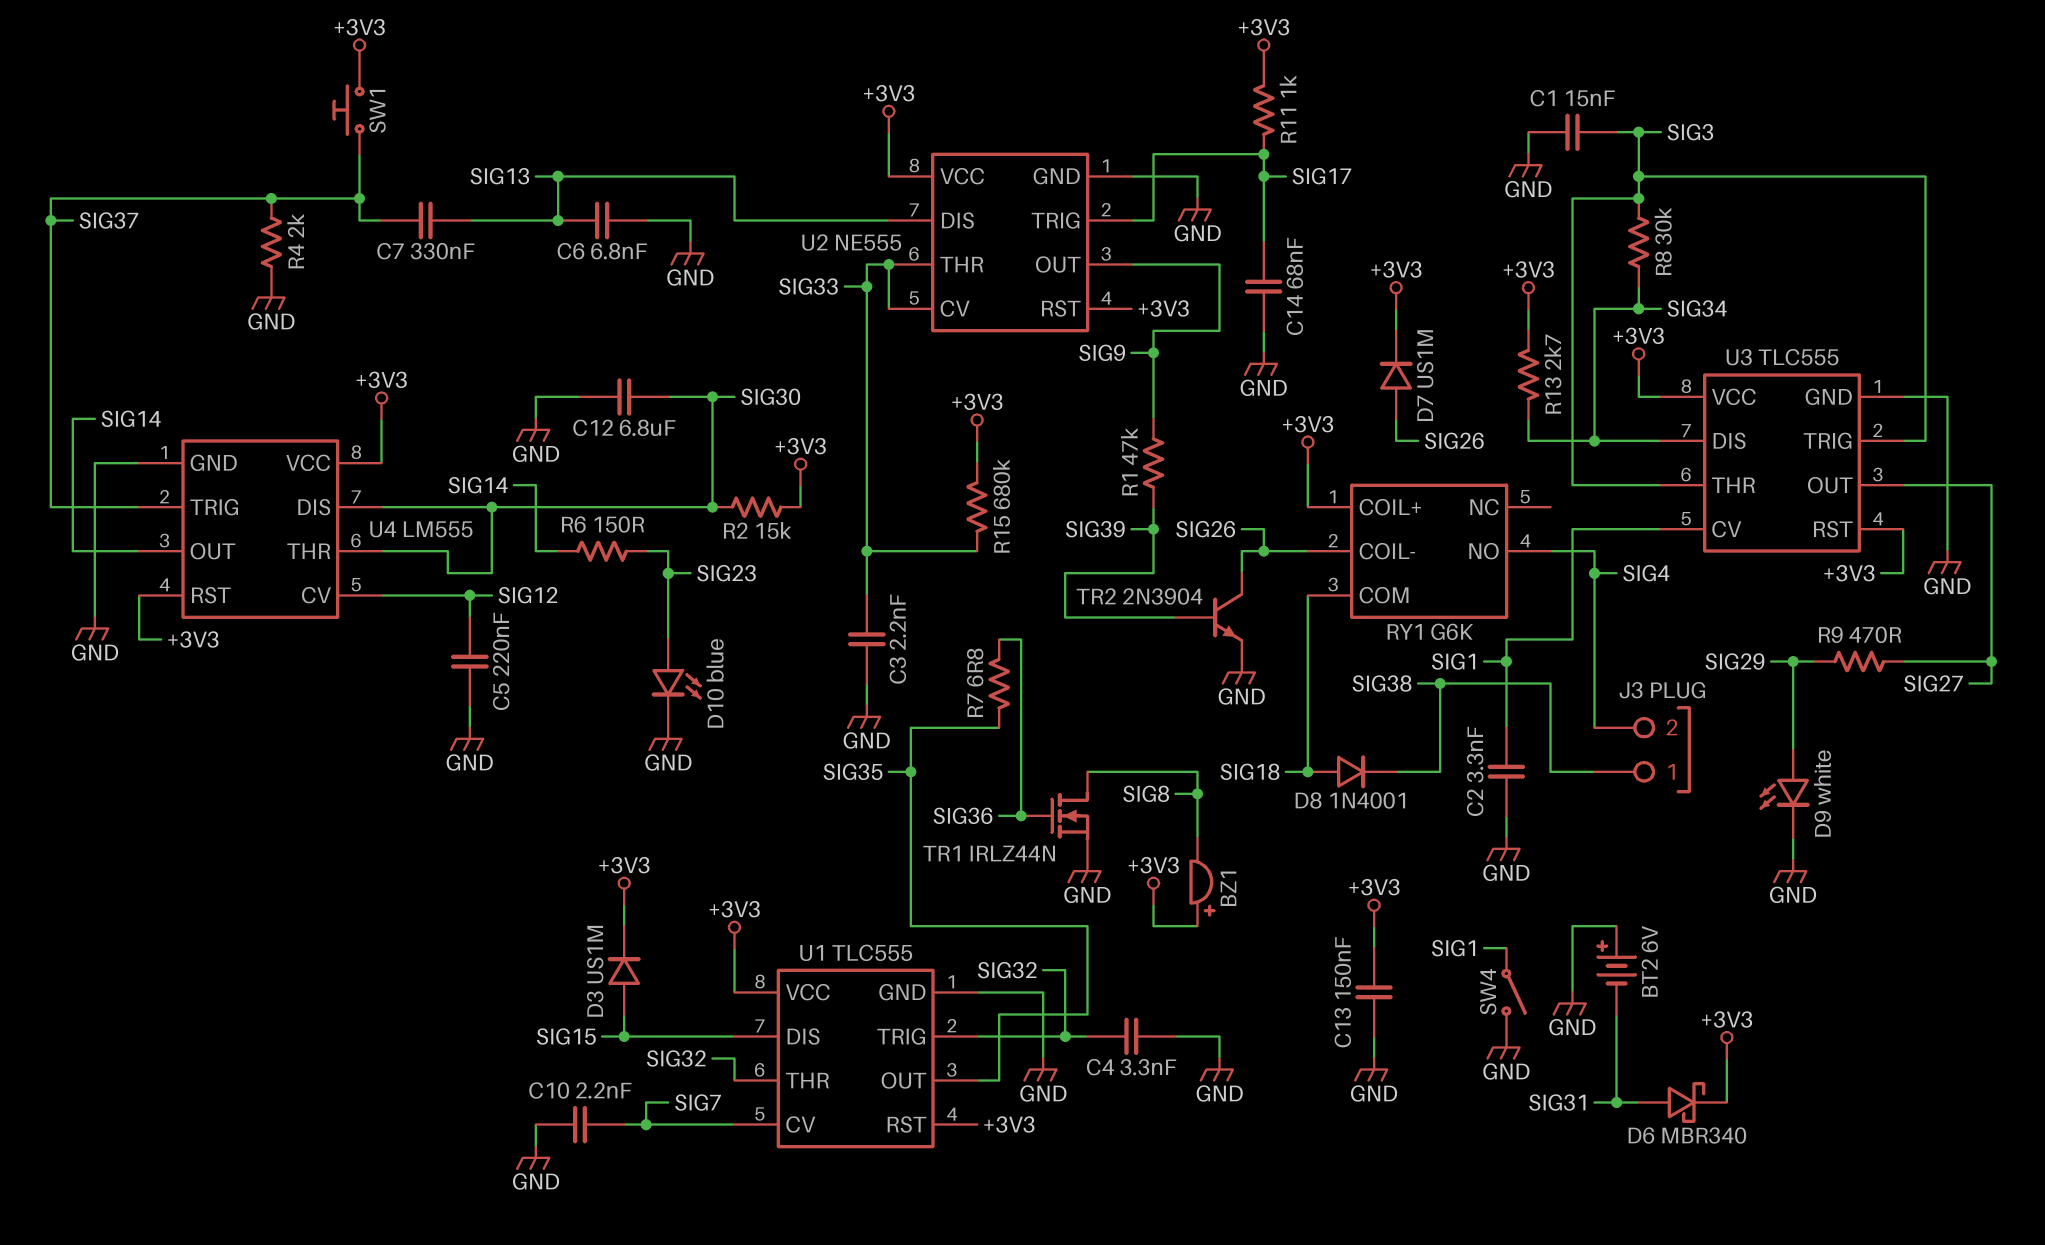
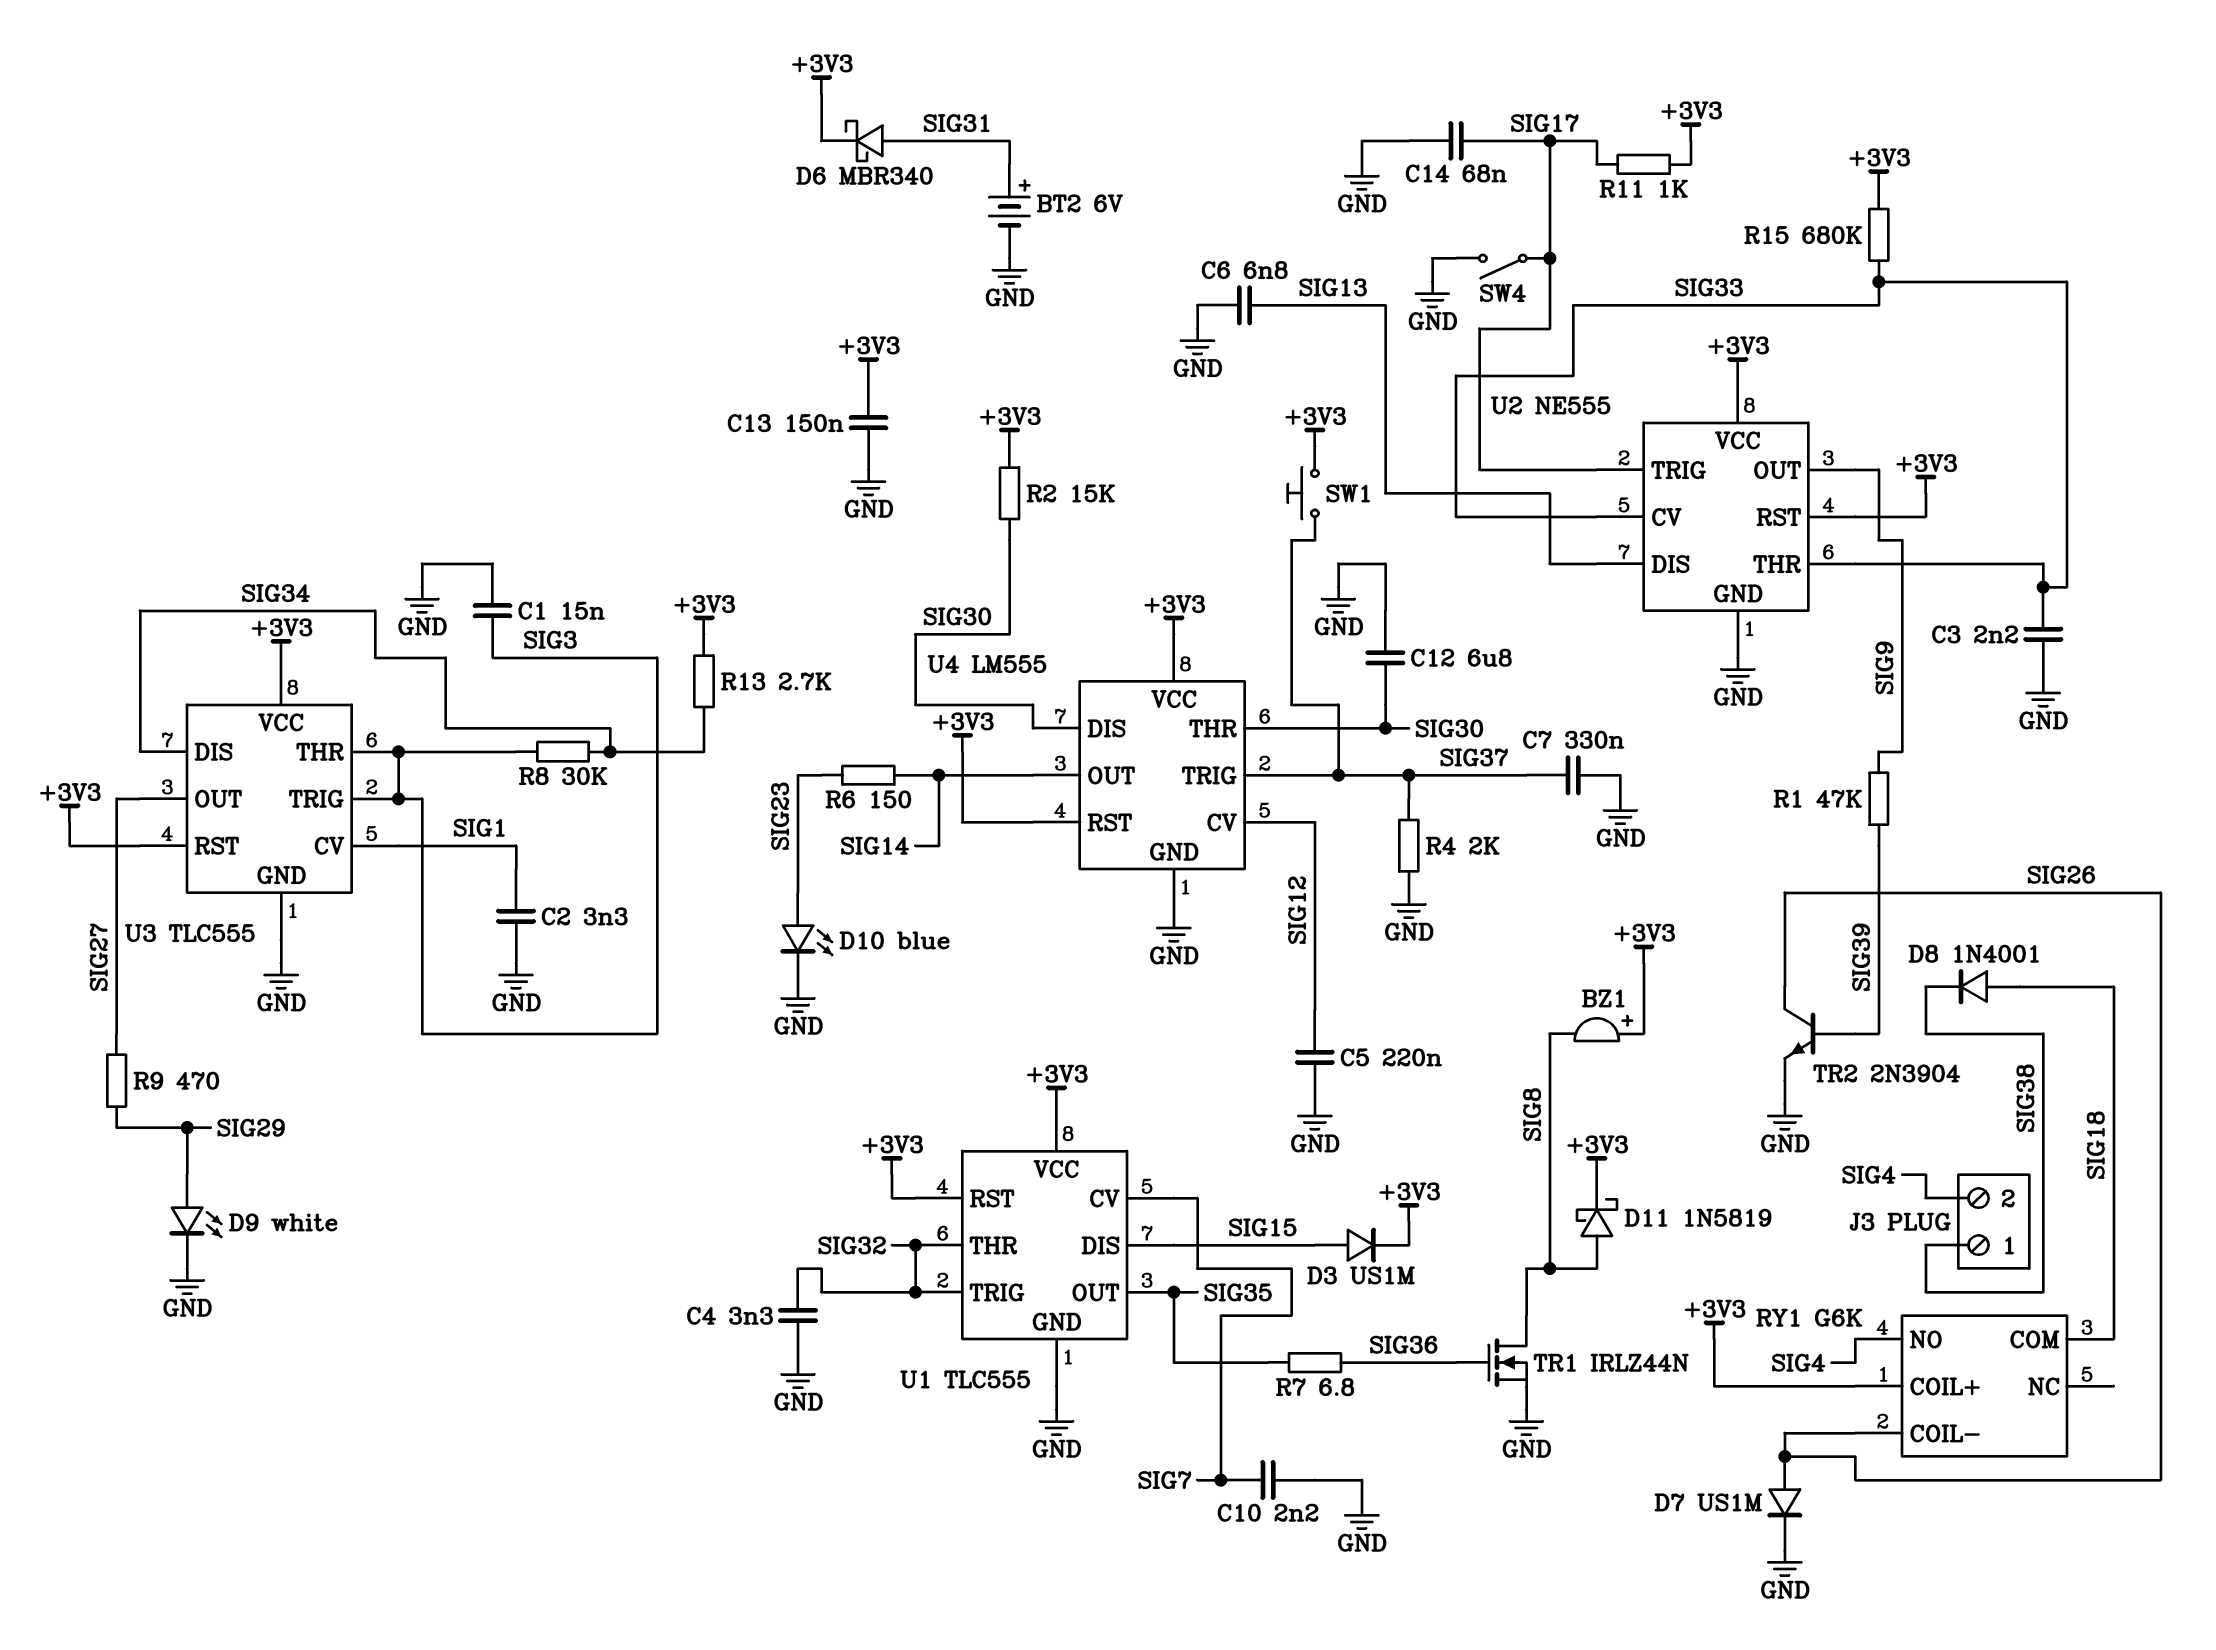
BT2: 6V (plus GND, minus SIG31) -> 6V (plus SIG31, minus GND)
C7: 330nF (SIG13, SIG37) -> 330nF (GND, SIG37)
D7: diode US1M (A SIG26, K +3V3) -> diode US1M (A SIG26, K GND)
D11: none -> schottky 1N5819 (A SIG8, K +3V3)
SW4: switch (GND, SIG1) -> switch (GND, SIG17)

